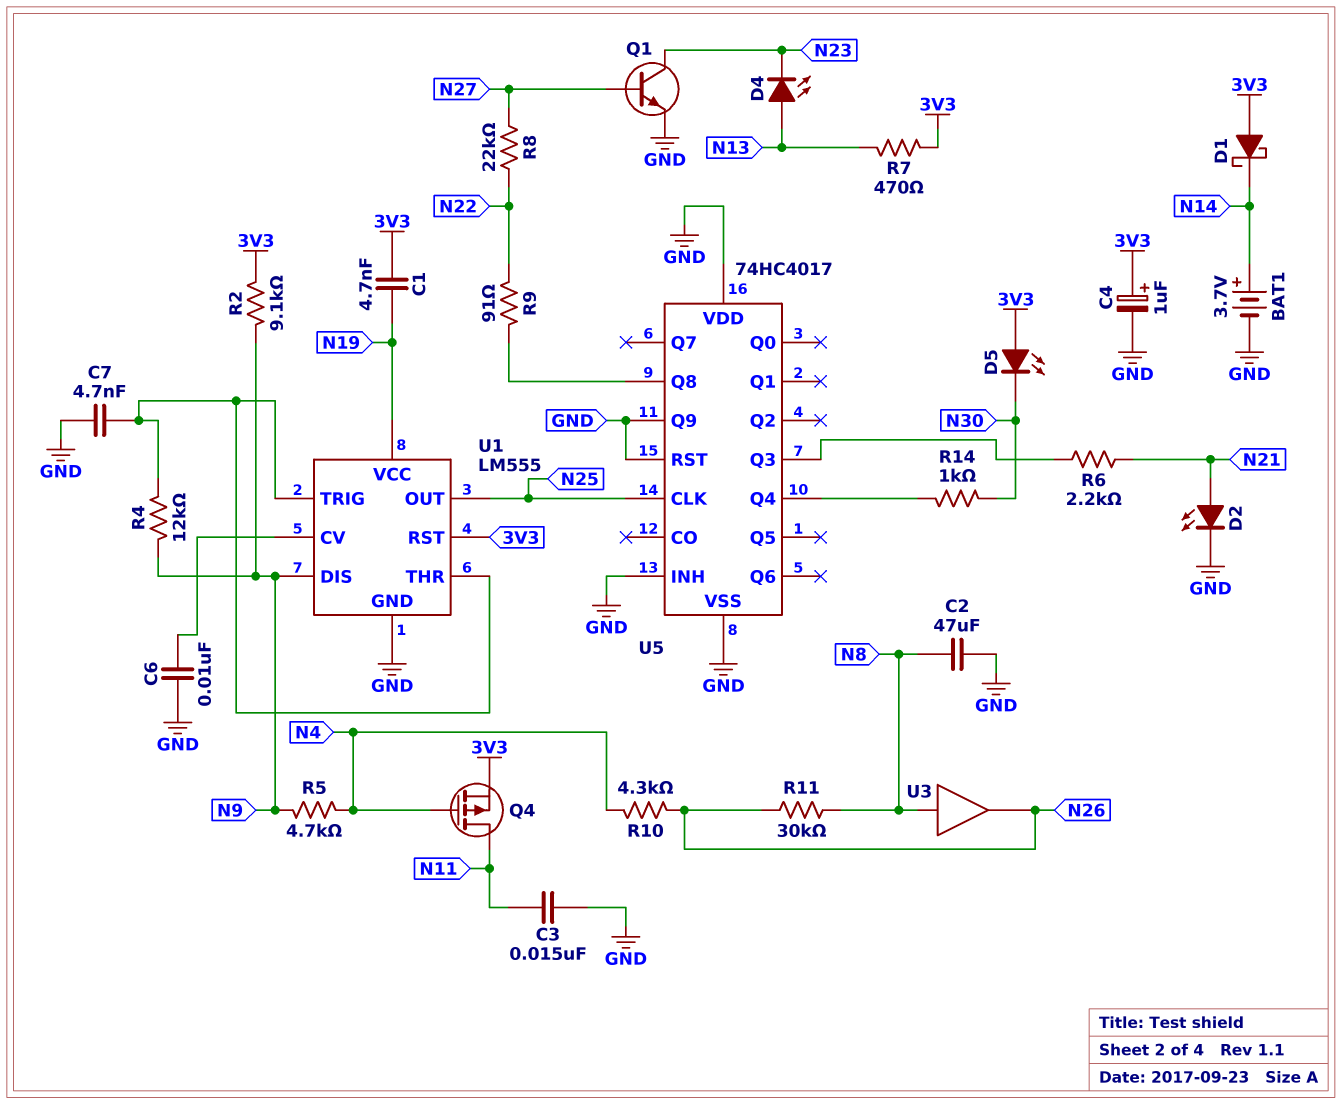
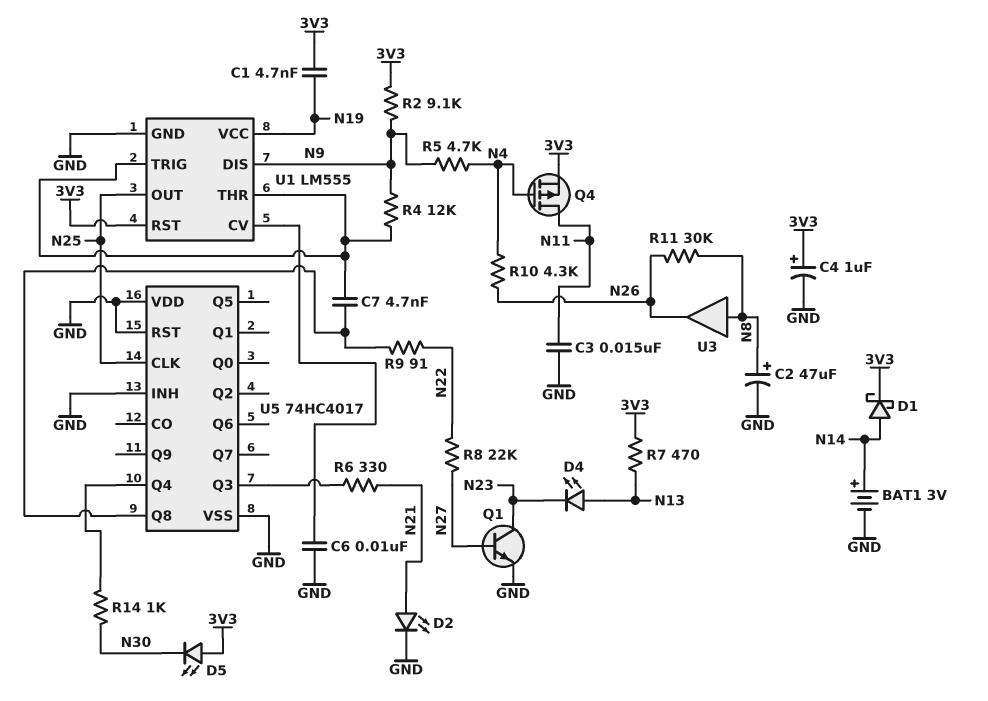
BAT1: 3.7V (plus N14, minus GND) -> 3V (plus N14, minus GND)
C2: 47uF (GND, N8) -> 47uF (plus N8, minus GND)
C7: 4.7nF (GND, U1/THR) -> 4.7nF (U1/THR, U5/Q8)
D1: schottky (A 3V3, K N14) -> schottky (A N14, K 3V3)
R6: 2.2k (N21, U5/Q3) -> 330 (N21, U5/Q3)
U5 pin Q9: GND -> none

